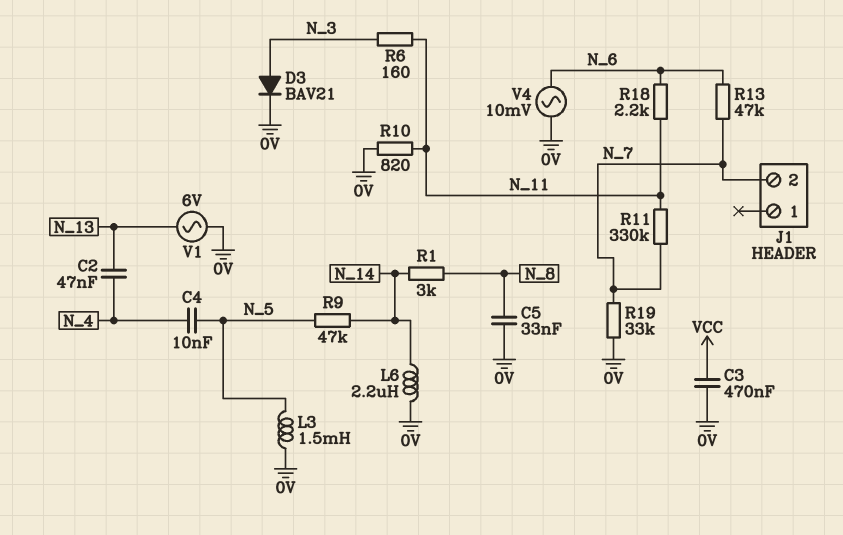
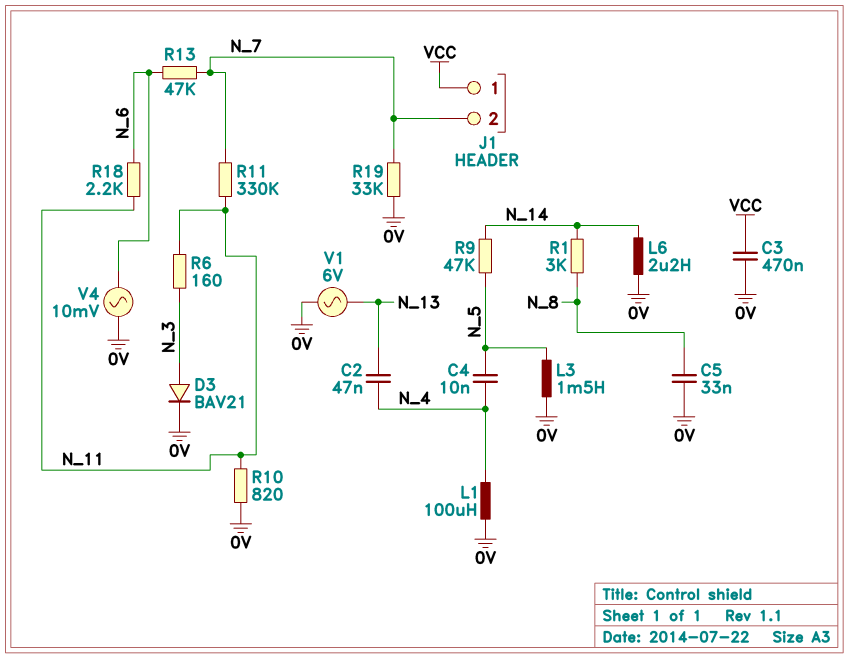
J1 pin 1: none -> VCC
L1: none -> 100uH (0V, N_4)

